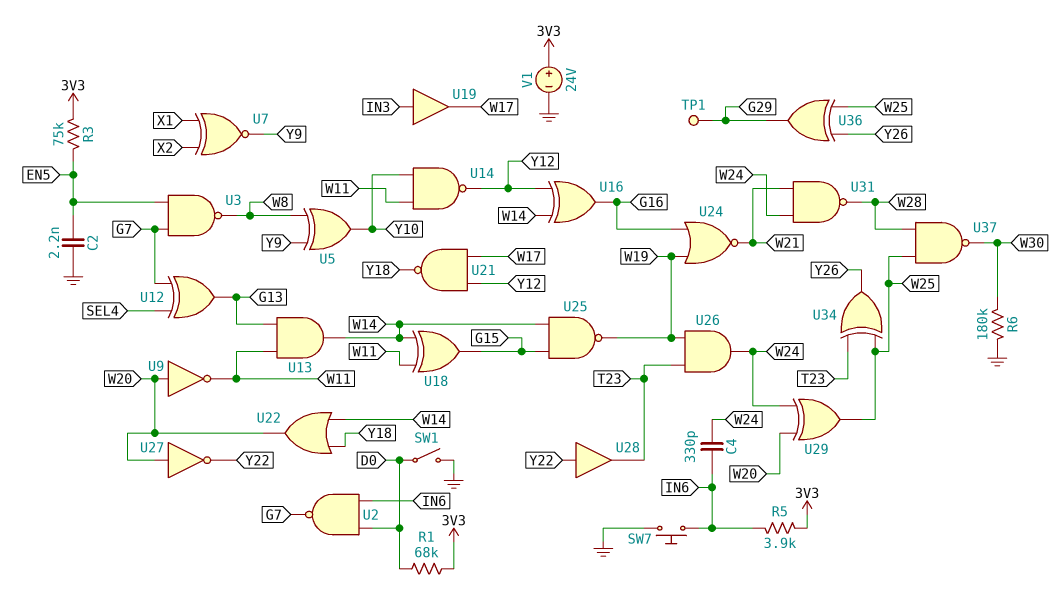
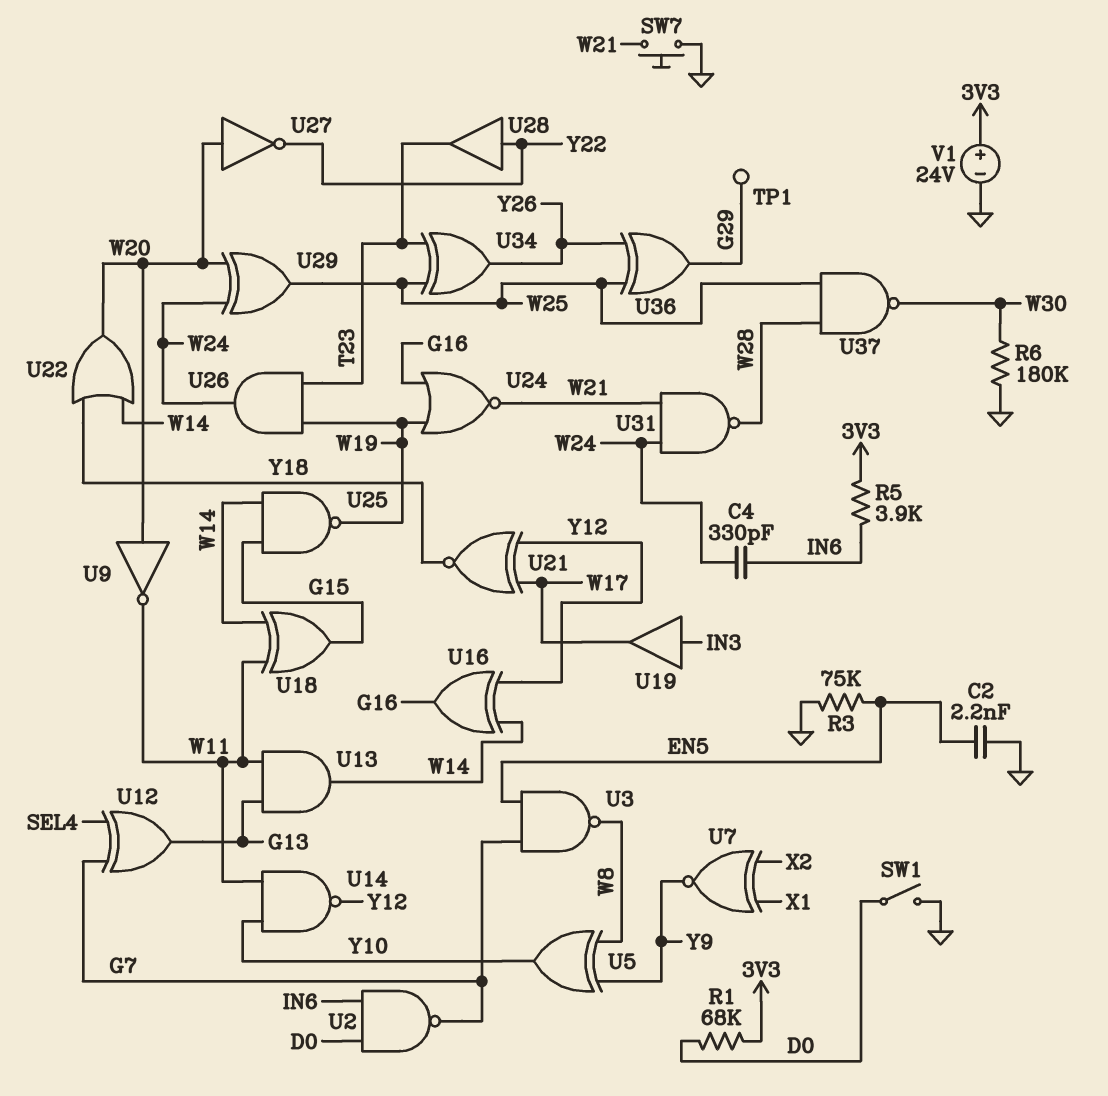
R3: 75k (3V3, EN5) -> 75k (EN5, GND)
SW7: button (GND, IN6) -> button (GND, W21)
U21: NAND (in W17, in Y12, out Y18) -> XNOR (in W17, in Y12, out Y18)

